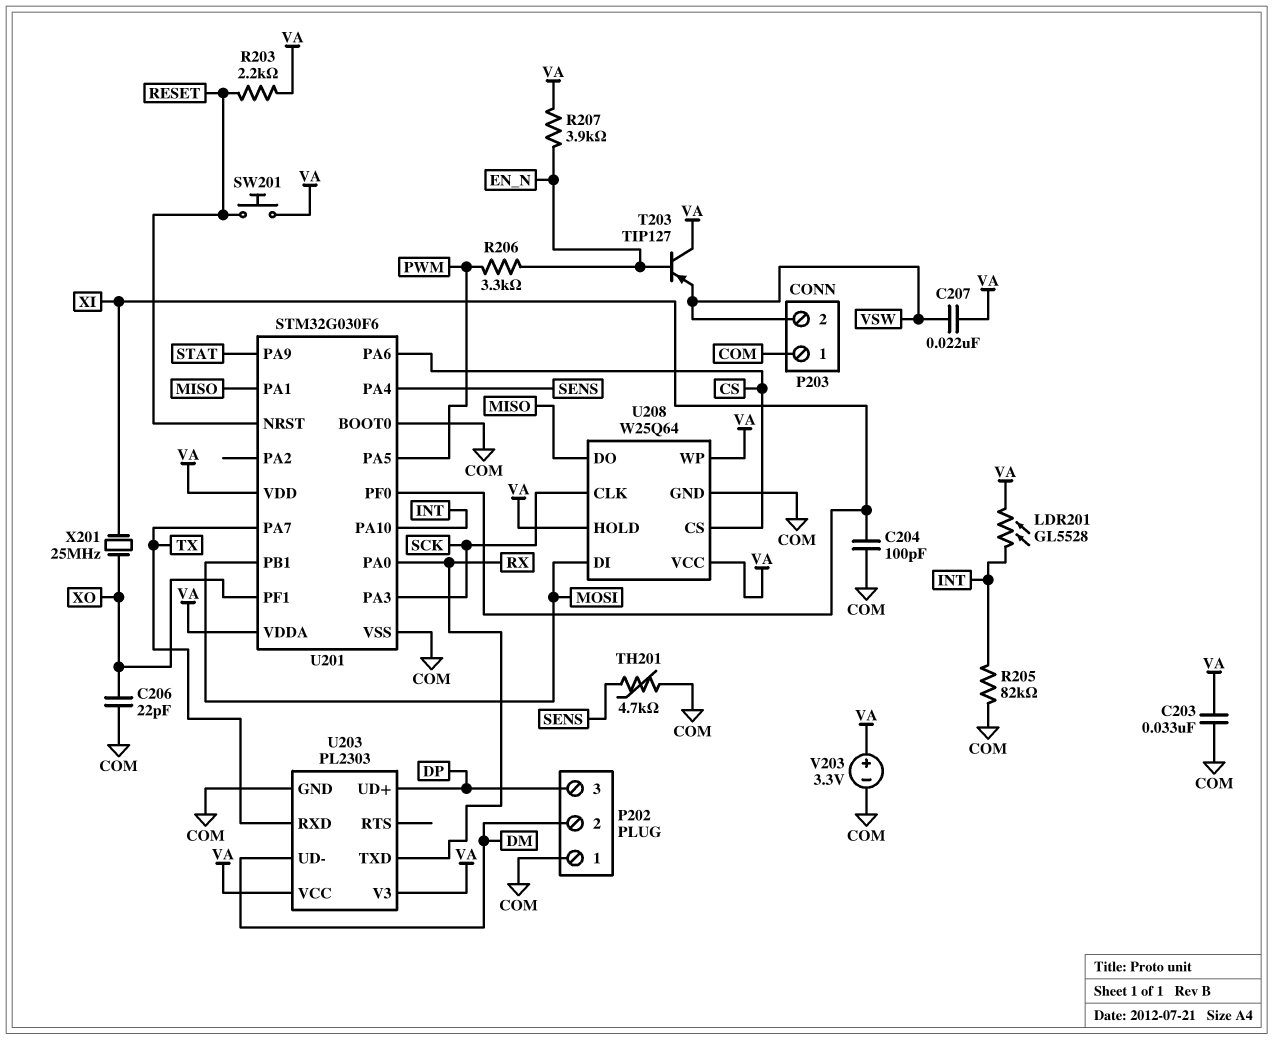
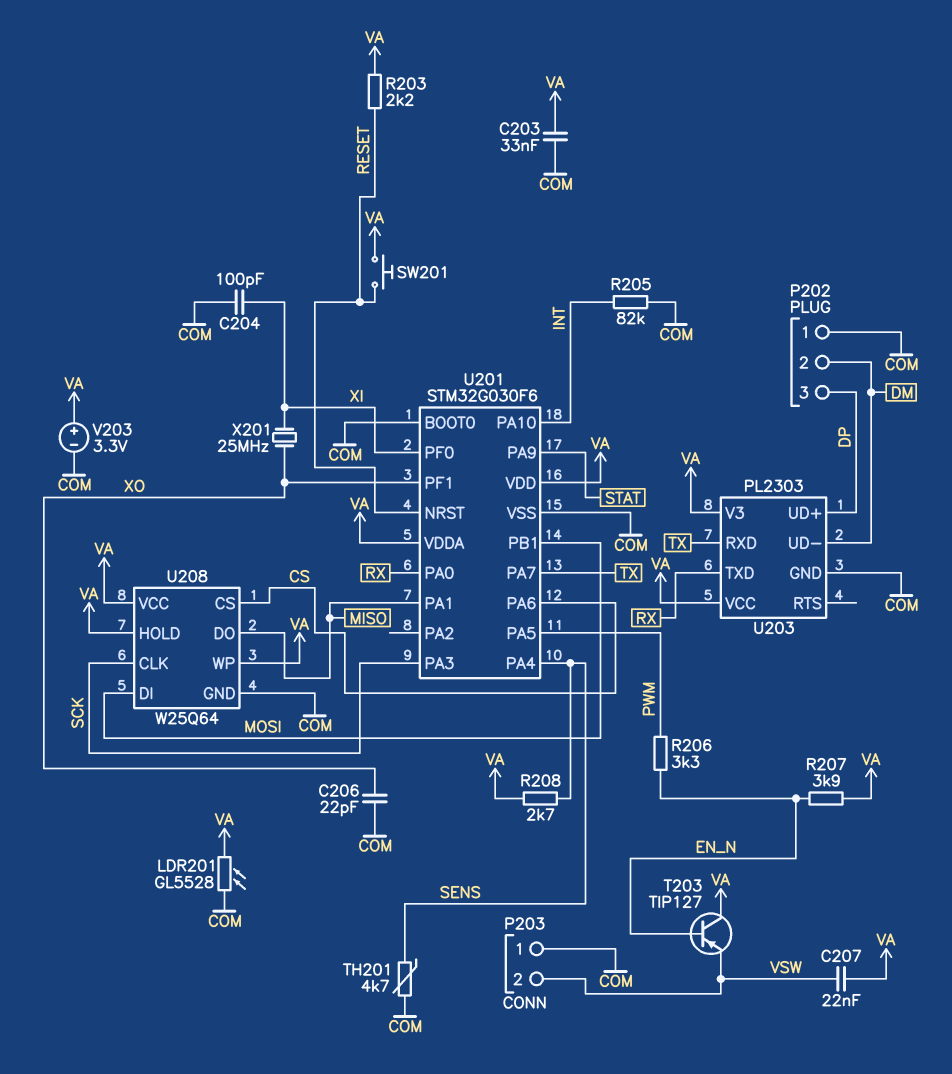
LDR201: GL5528 (INT, VA) -> GL5528 (COM, VA)
R208: none -> 2.7k (SENS, VA)

